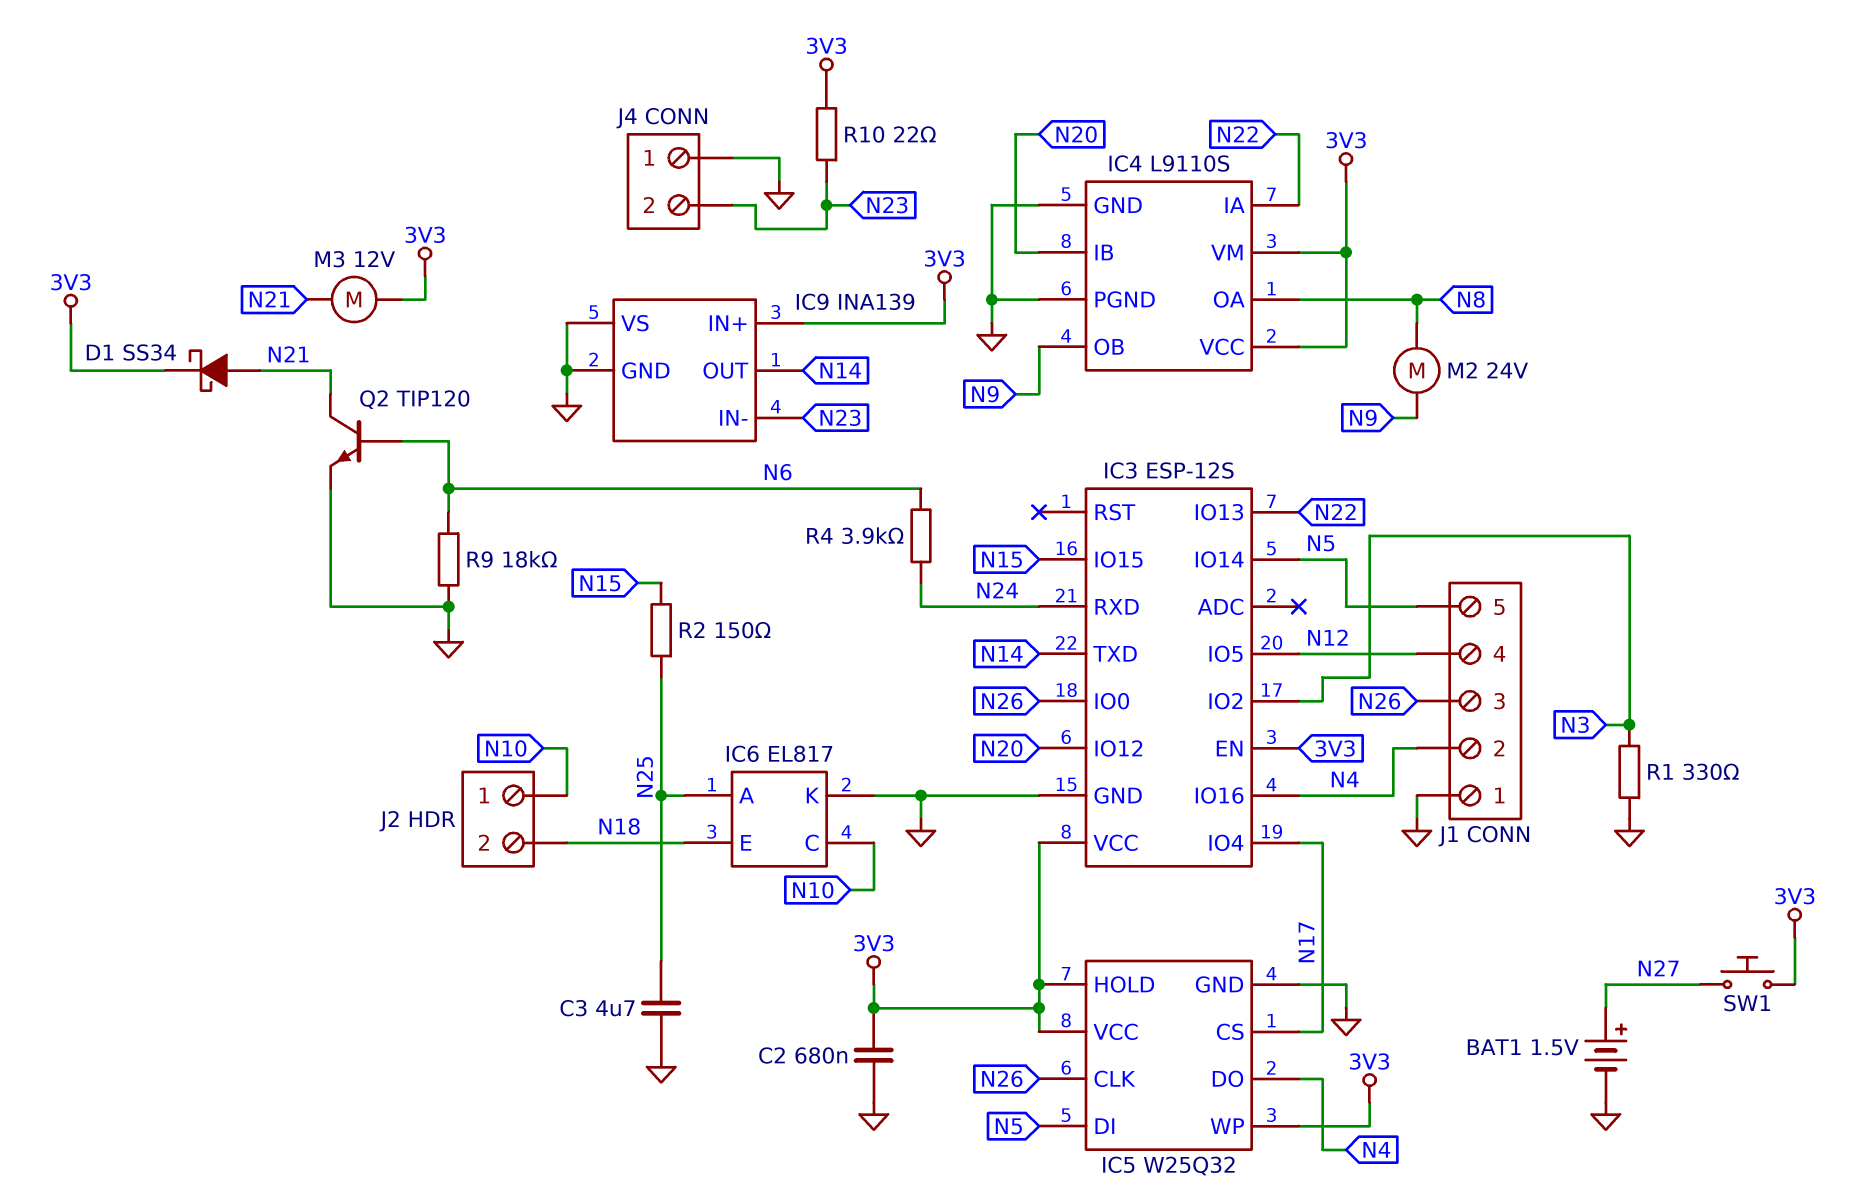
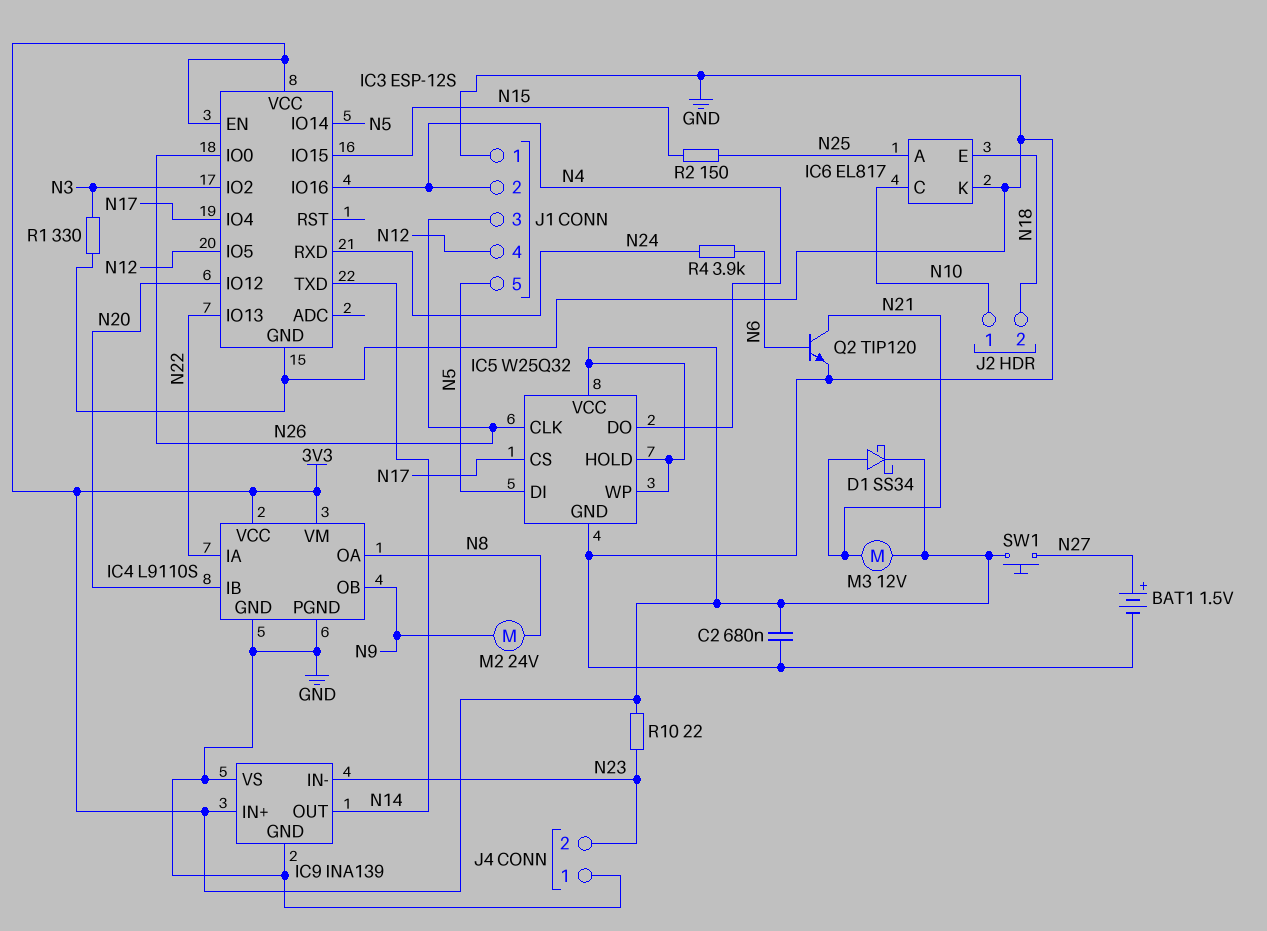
C3: 4.7uF (GND, N25) -> none
R9: 18k (GND, N6) -> none

